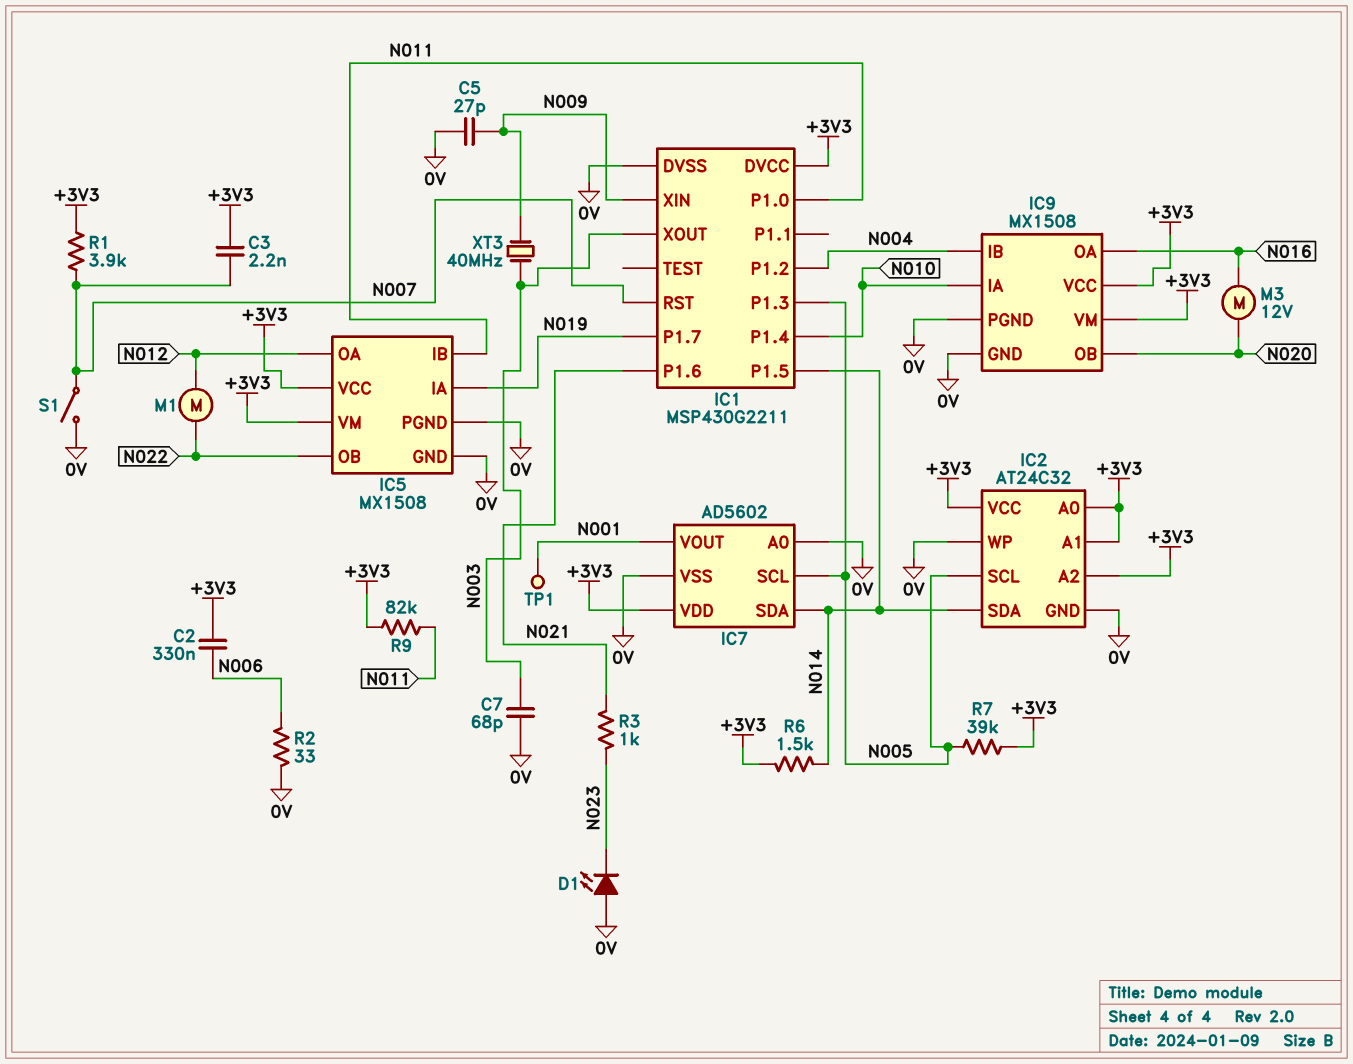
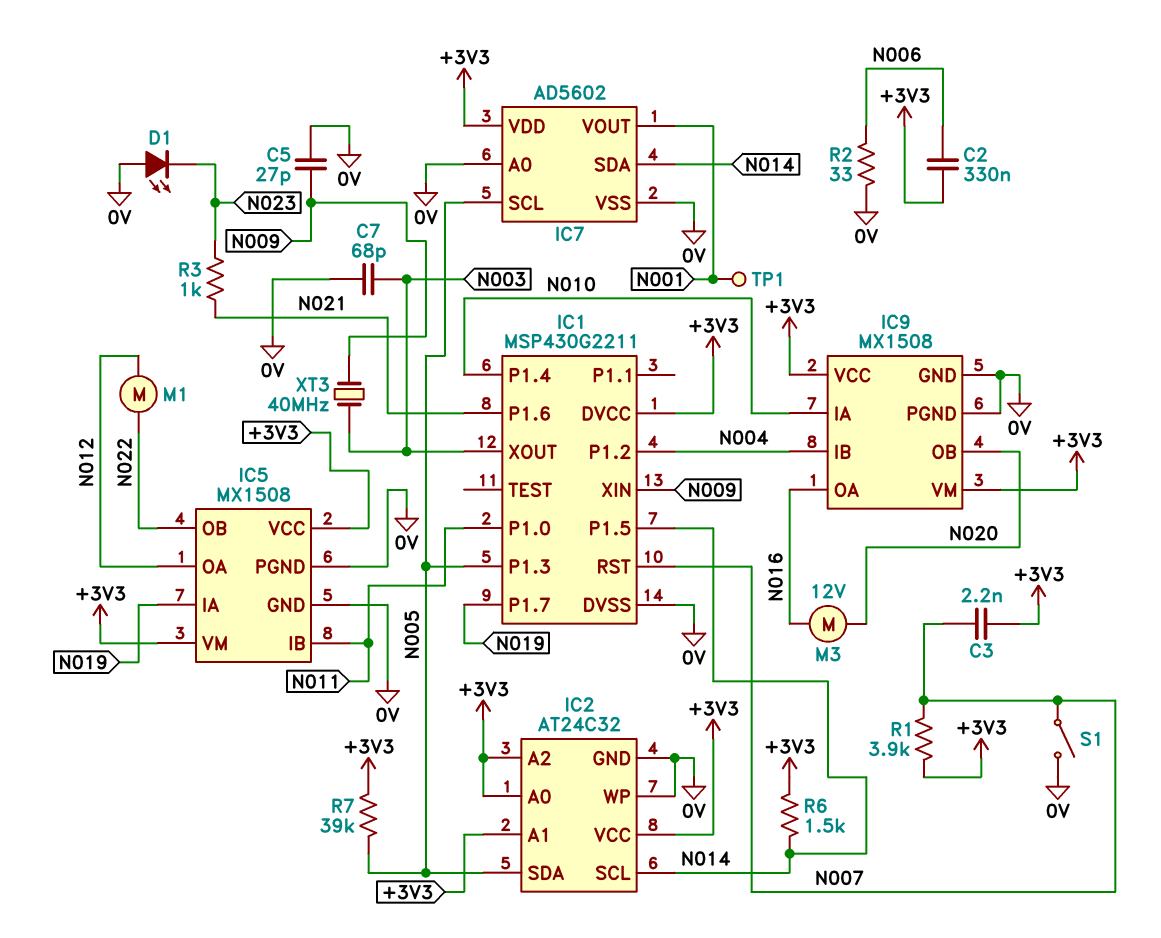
IC2 pin SCL: N005 -> N014
IC2 pin SDA: N014 -> N005
R9: 82k (+3V3, N011) -> none

